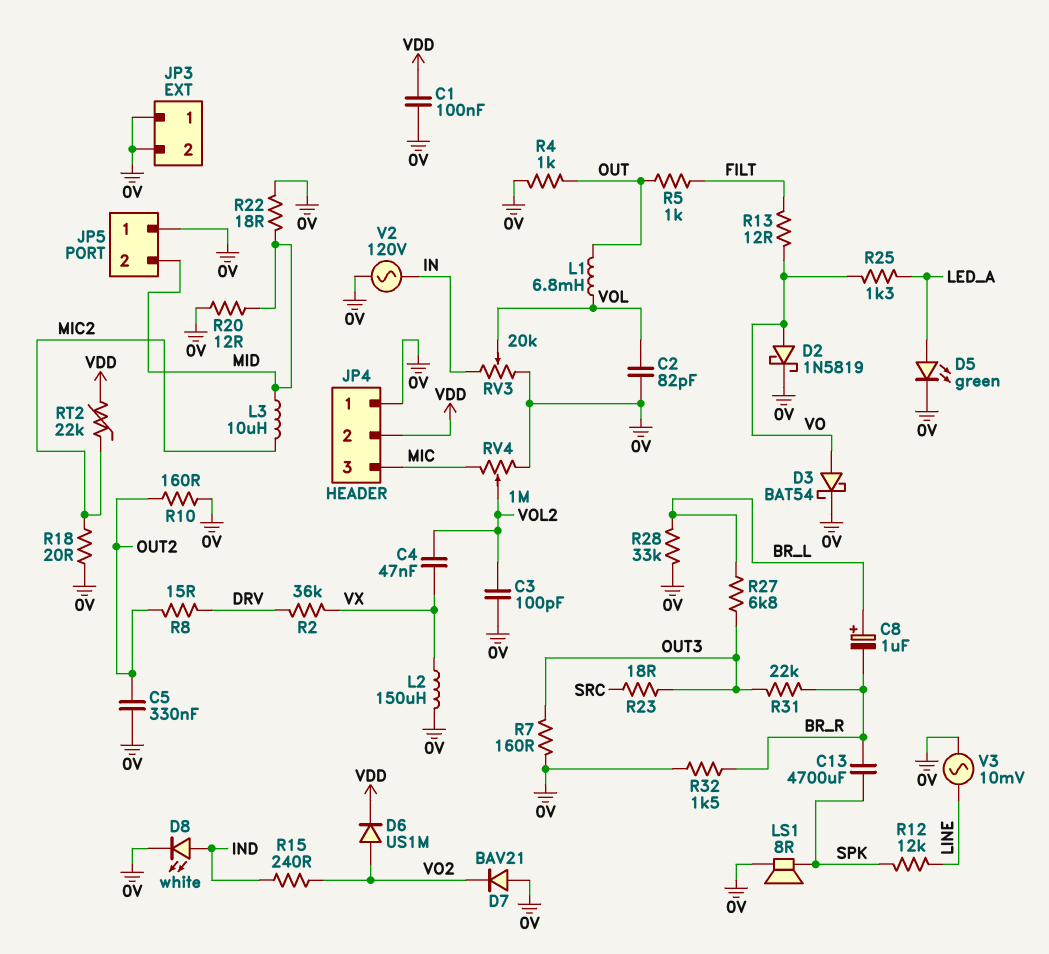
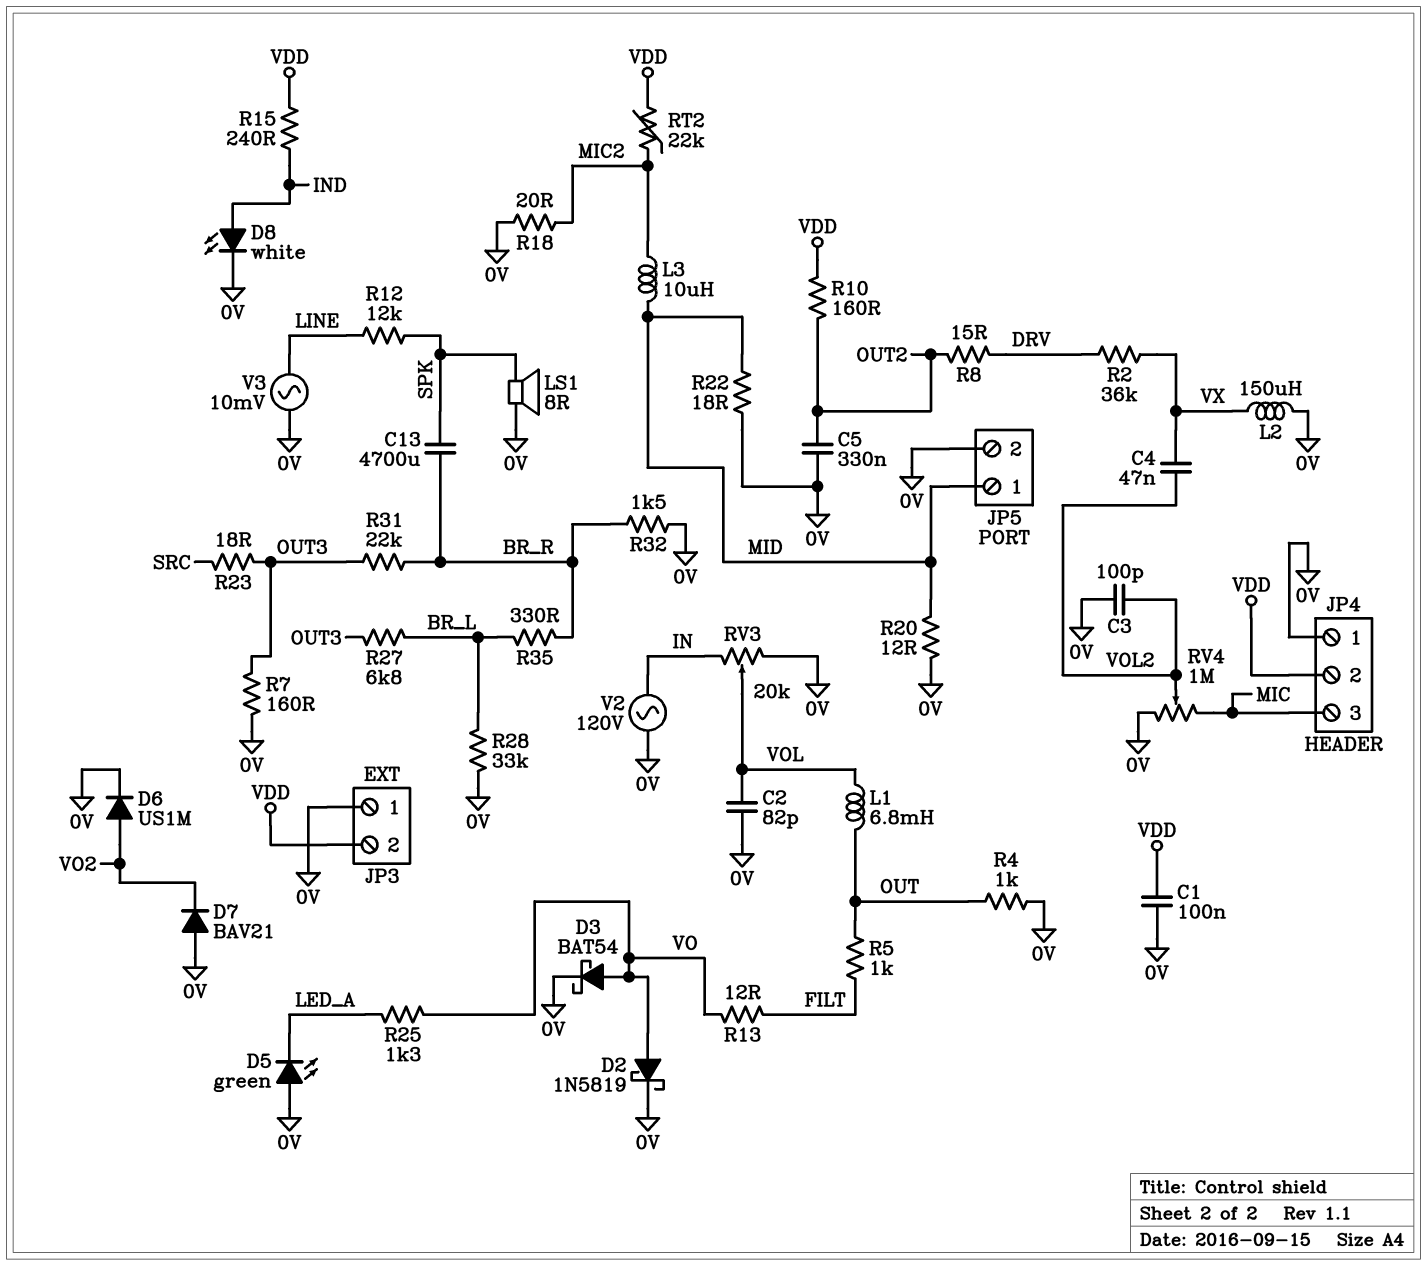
C8: 1uF (plus BR_L, minus BR_R) -> none
D5: LED green (A LED_A, K 0V) -> LED green (A 0V, K LED_A)
D6: diode US1M (A VO2, K VDD) -> diode US1M (A VO2, K 0V)
JP3 pin 2: 0V -> VDD
JP5 pin 1: 0V -> MID
JP5 pin 2: MID -> 0V
R10: 160 (0V, OUT2) -> 160 (OUT2, VDD)
R15: 240 (IND, VO2) -> 240 (IND, VDD)
R35: none -> 330 (BR_L, BR_R)

